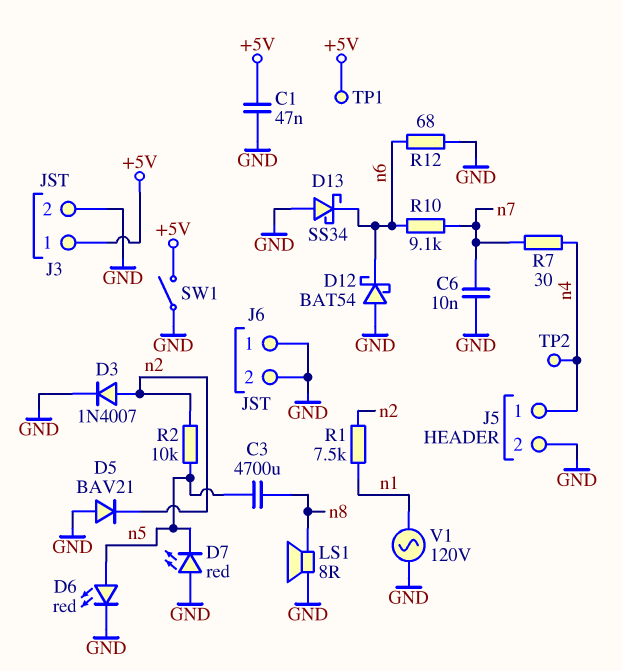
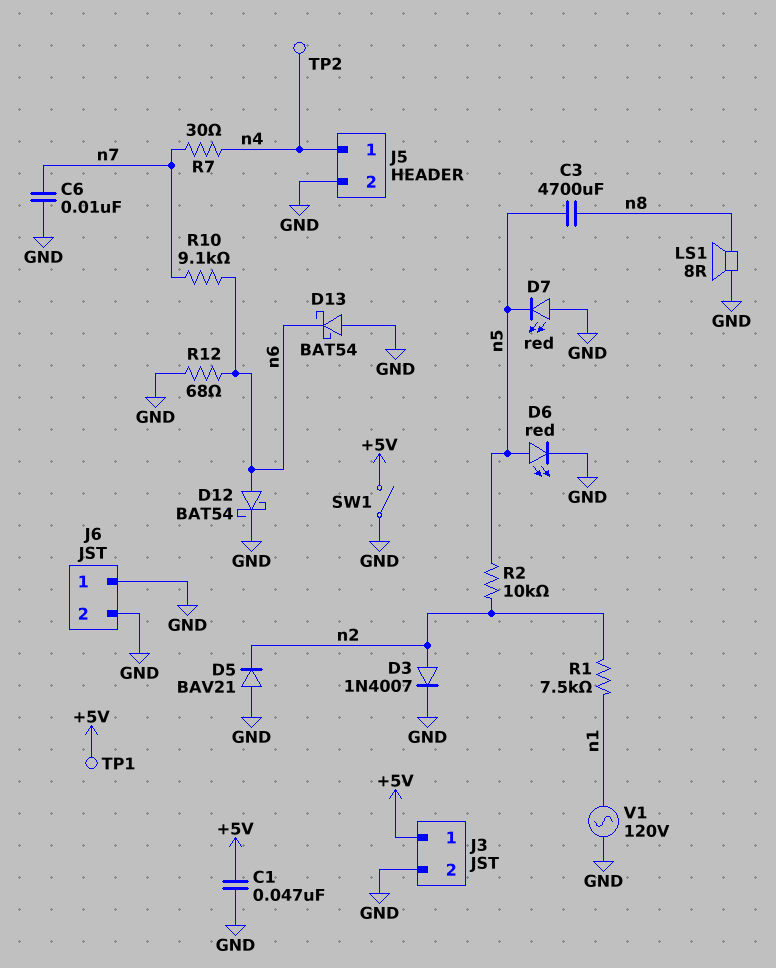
D12: schottky BAT54 (A GND, K n6) -> schottky BAT54 (A n6, K GND)
D13: schottky SS34 (A GND, K n6) -> schottky BAT54 (A GND, K n6)

